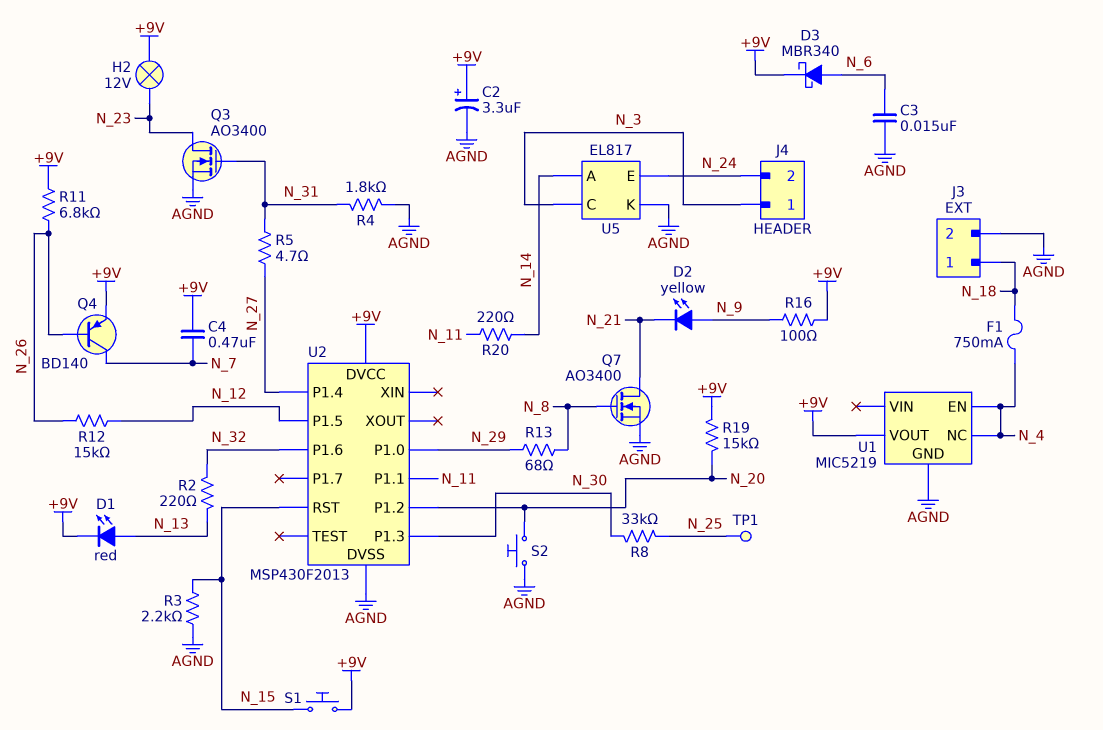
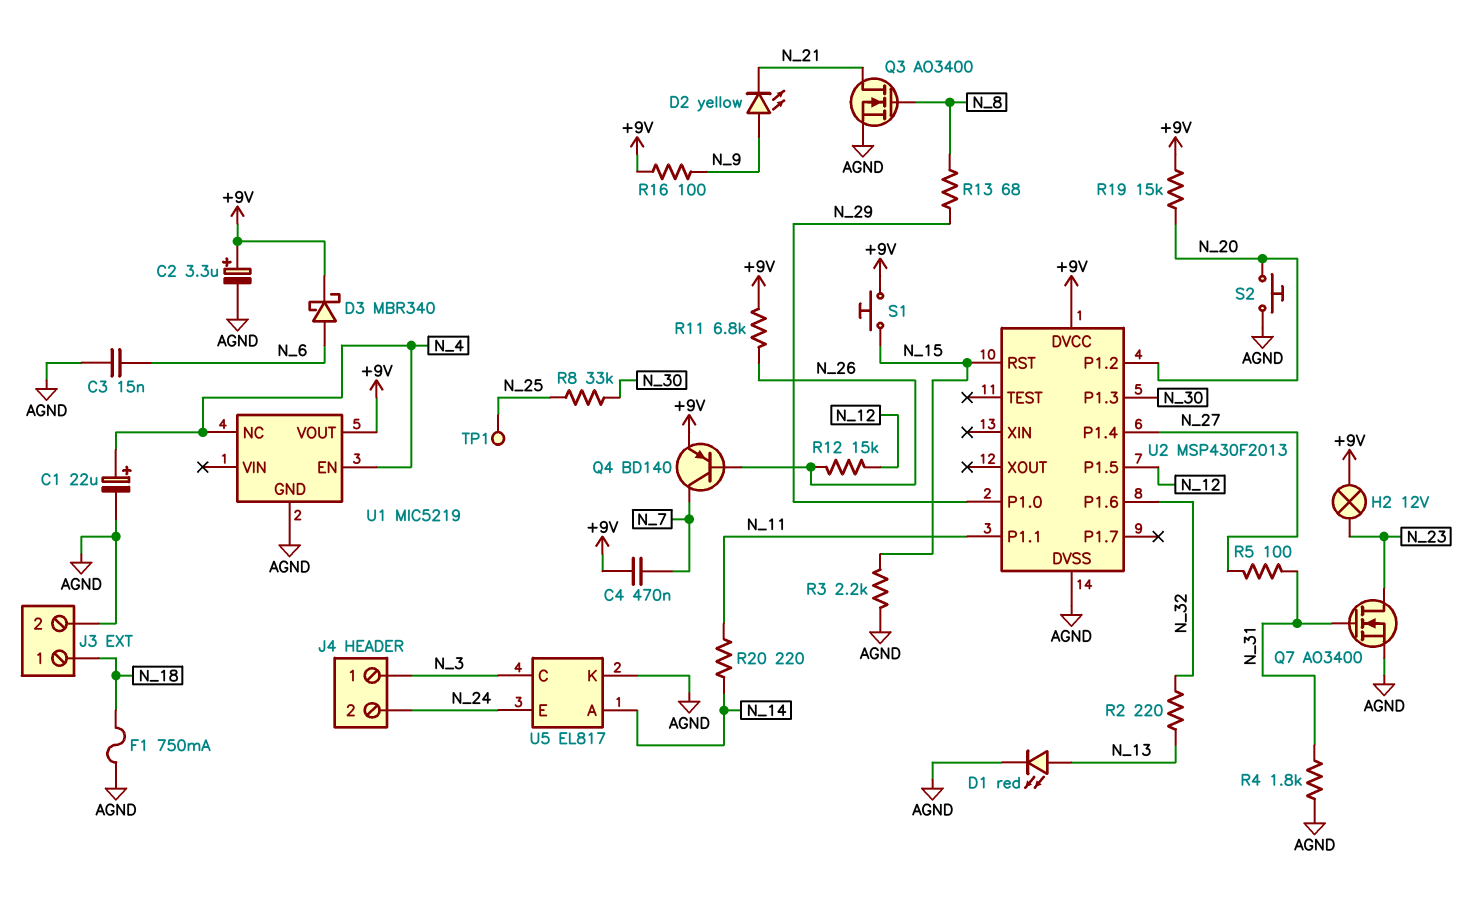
C1: none -> 22uF (plus N_4, minus AGND)
D1: LED red (A N_13, K +9V) -> LED red (A N_13, K AGND)
F1: 750mA (N_4, N_18) -> 750mA (AGND, N_18)
Q3: NMOS AO3400 (G N_31, D N_23, S AGND) -> NMOS AO3400 (G N_8, D N_21, S AGND)
Q7: NMOS AO3400 (G N_8, D N_21, S AGND) -> NMOS AO3400 (G N_31, D N_23, S AGND)
R5: 4.7 (N_27, N_31) -> 100 (N_27, N_31)

